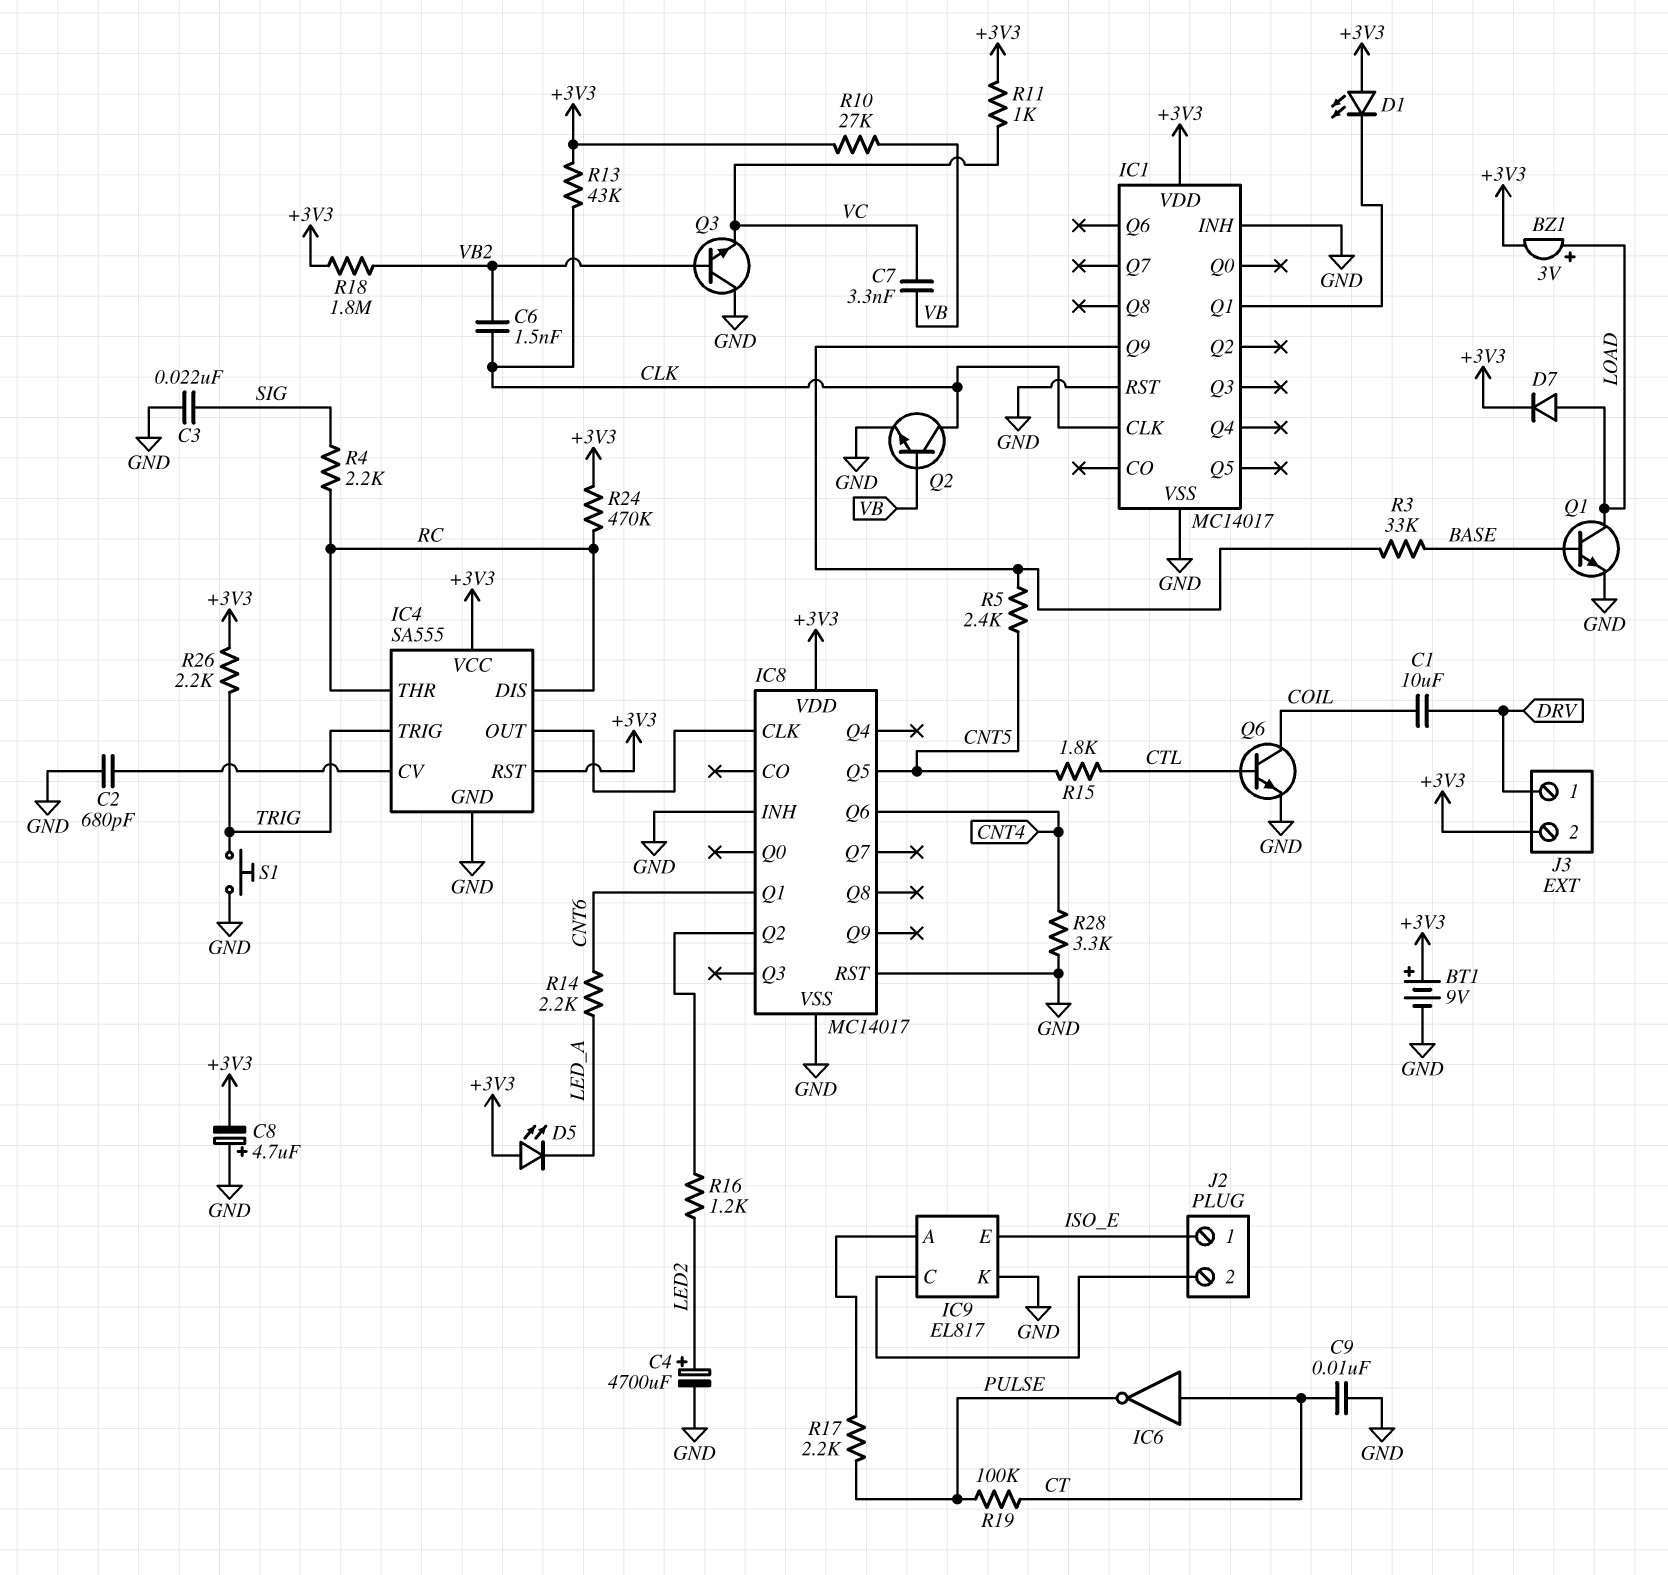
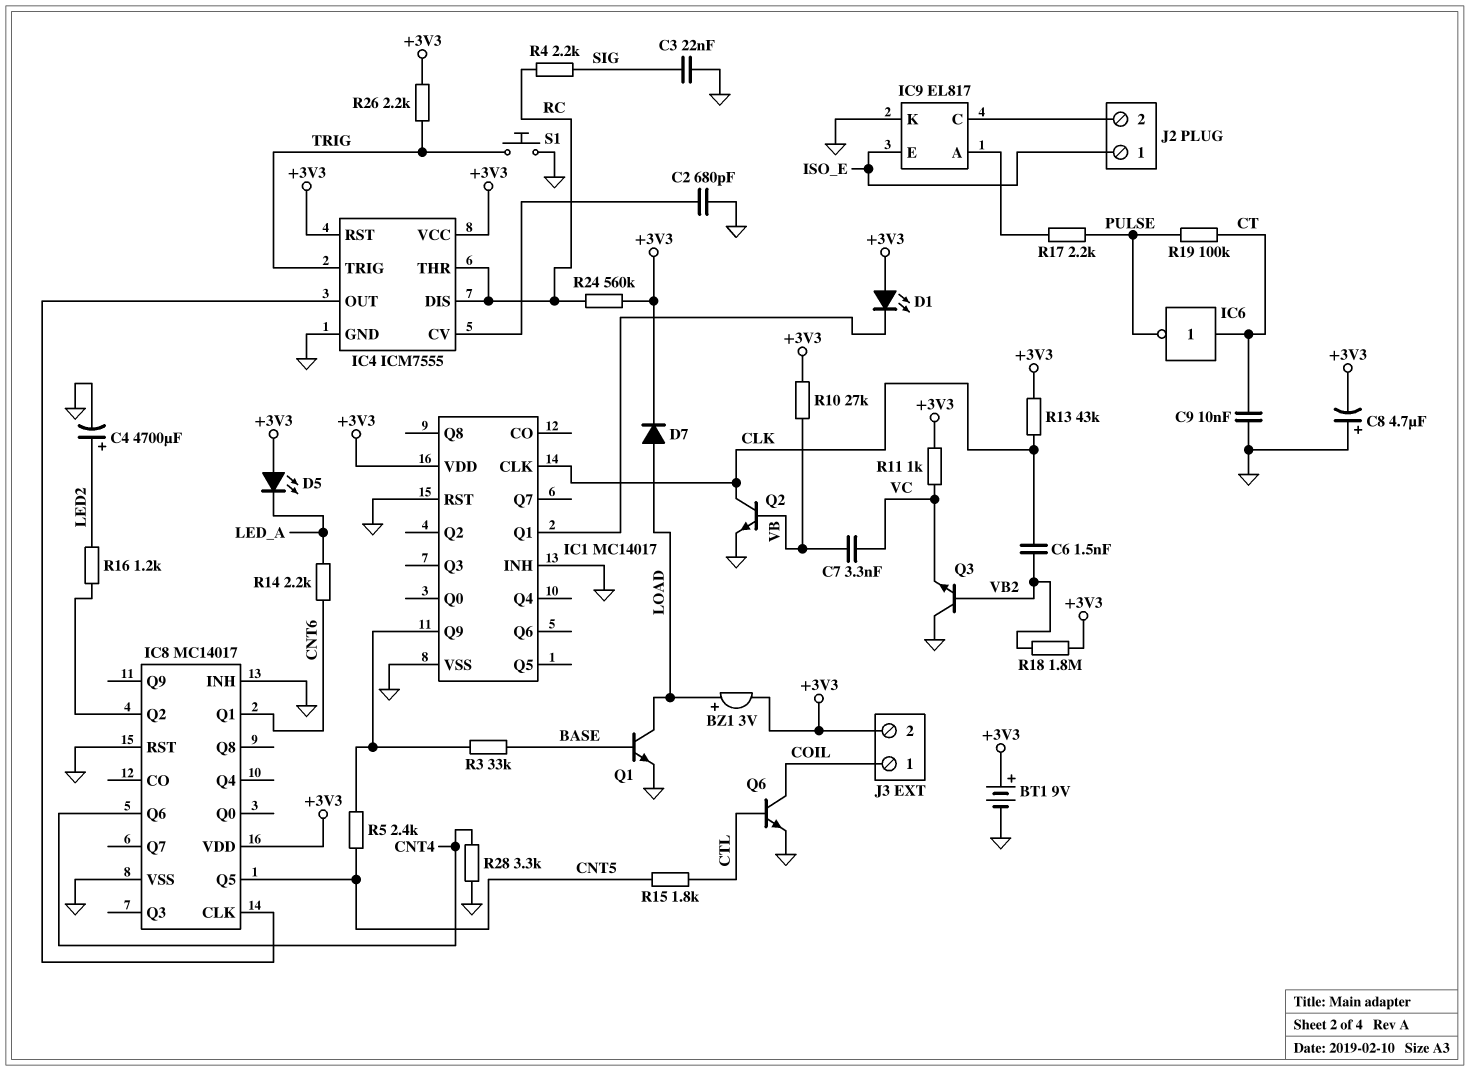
C1: 10uF (COIL, DRV) -> none
IC4: SA555 -> ICM7555
J3 pin 1: DRV -> COIL
R24: 470k (+3V3, RC) -> 560k (+3V3, RC)

